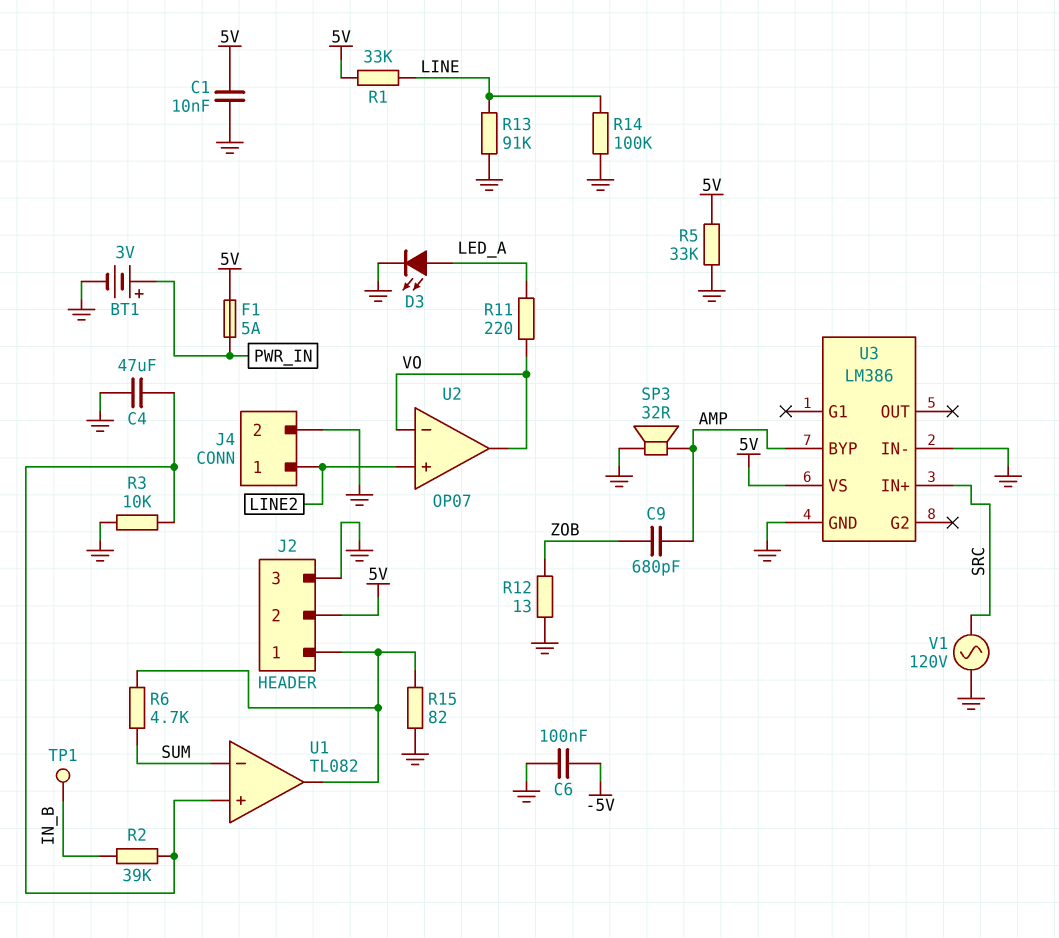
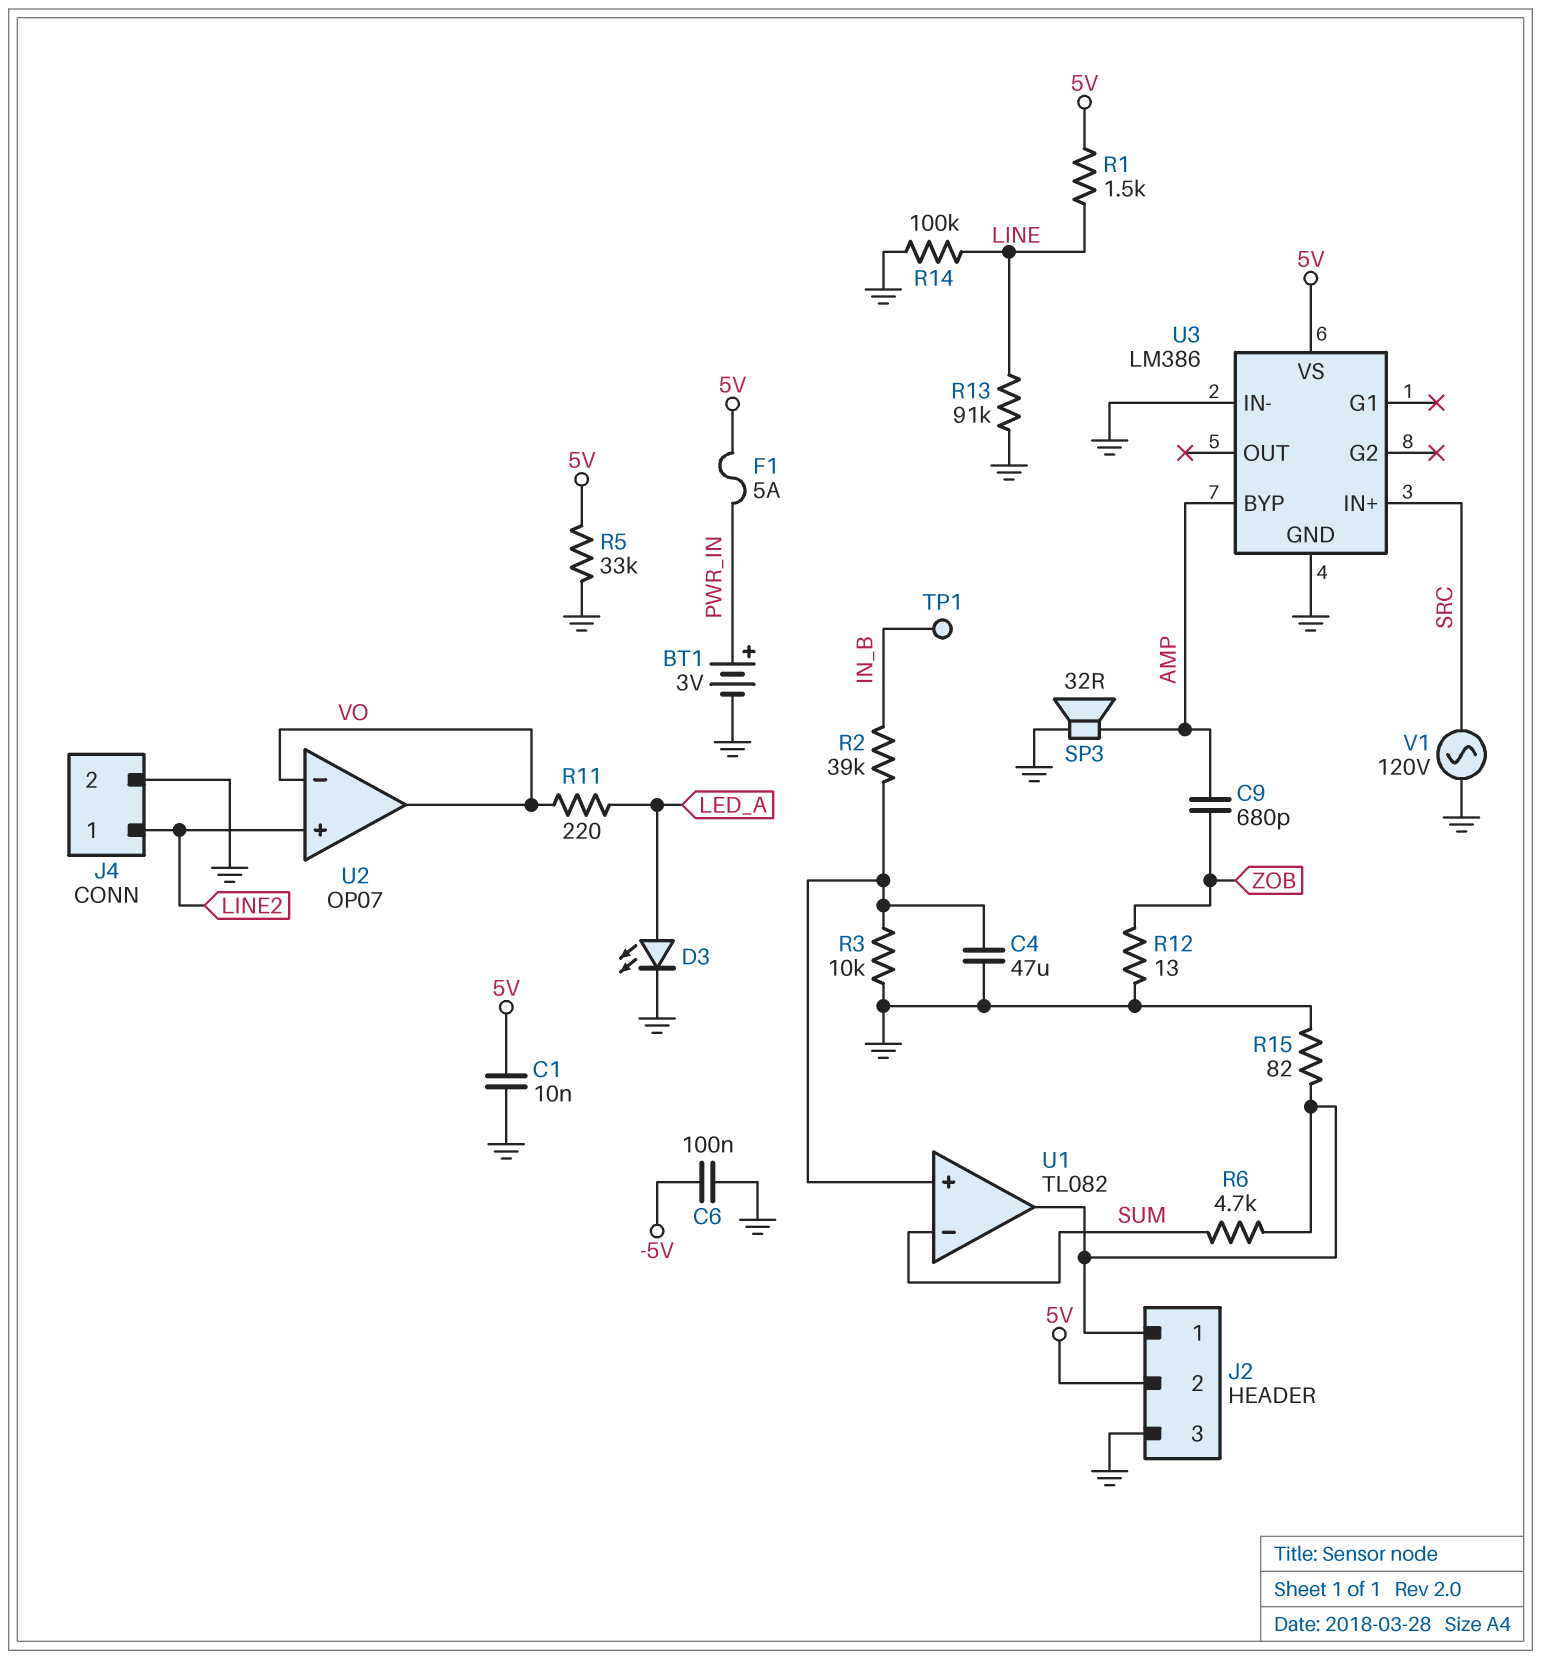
R1: 33k (5V, LINE) -> 1.5k (5V, LINE)

